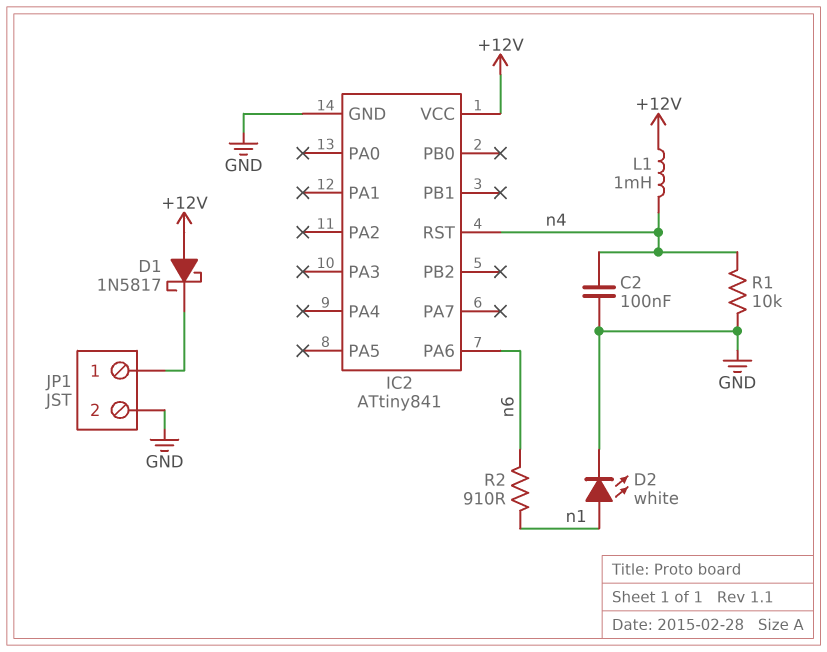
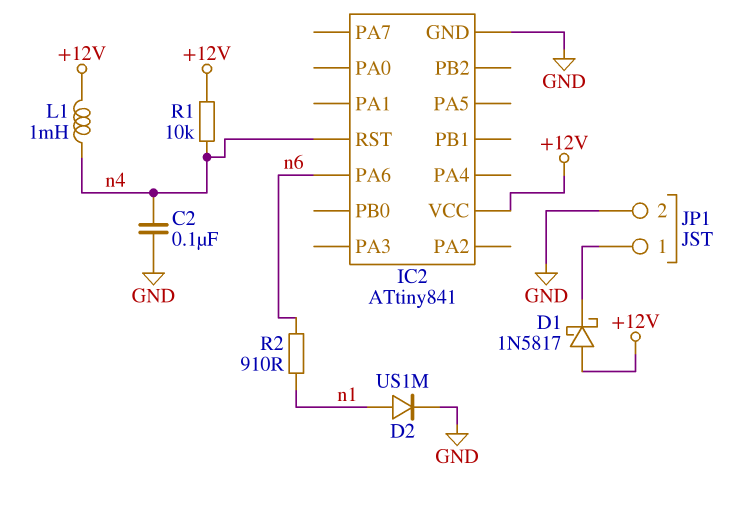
D2: LED white (A n1, K GND) -> diode US1M (A n1, K GND)
R1: 10k (GND, n4) -> 10k (+12V, n4)

